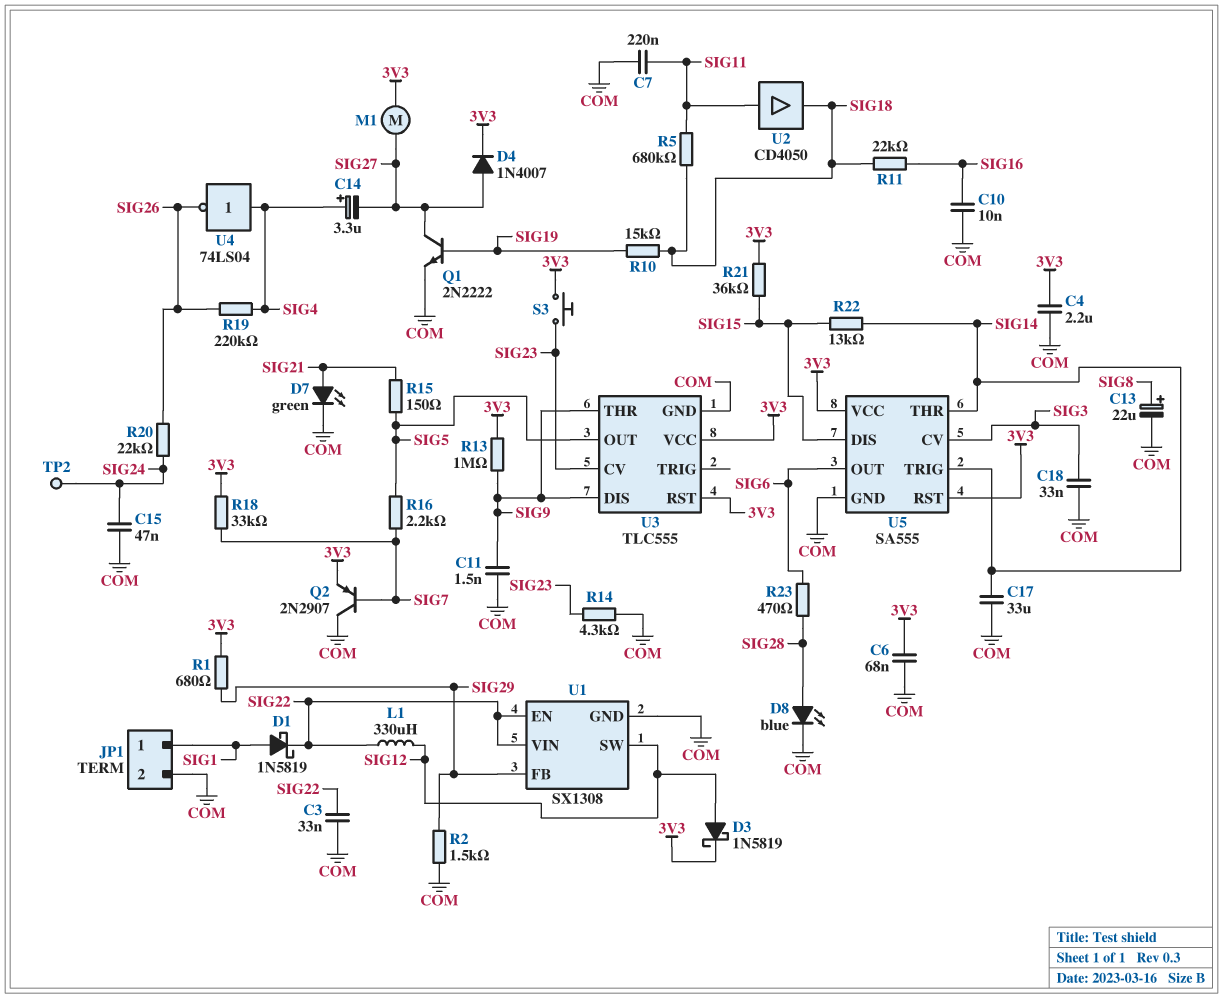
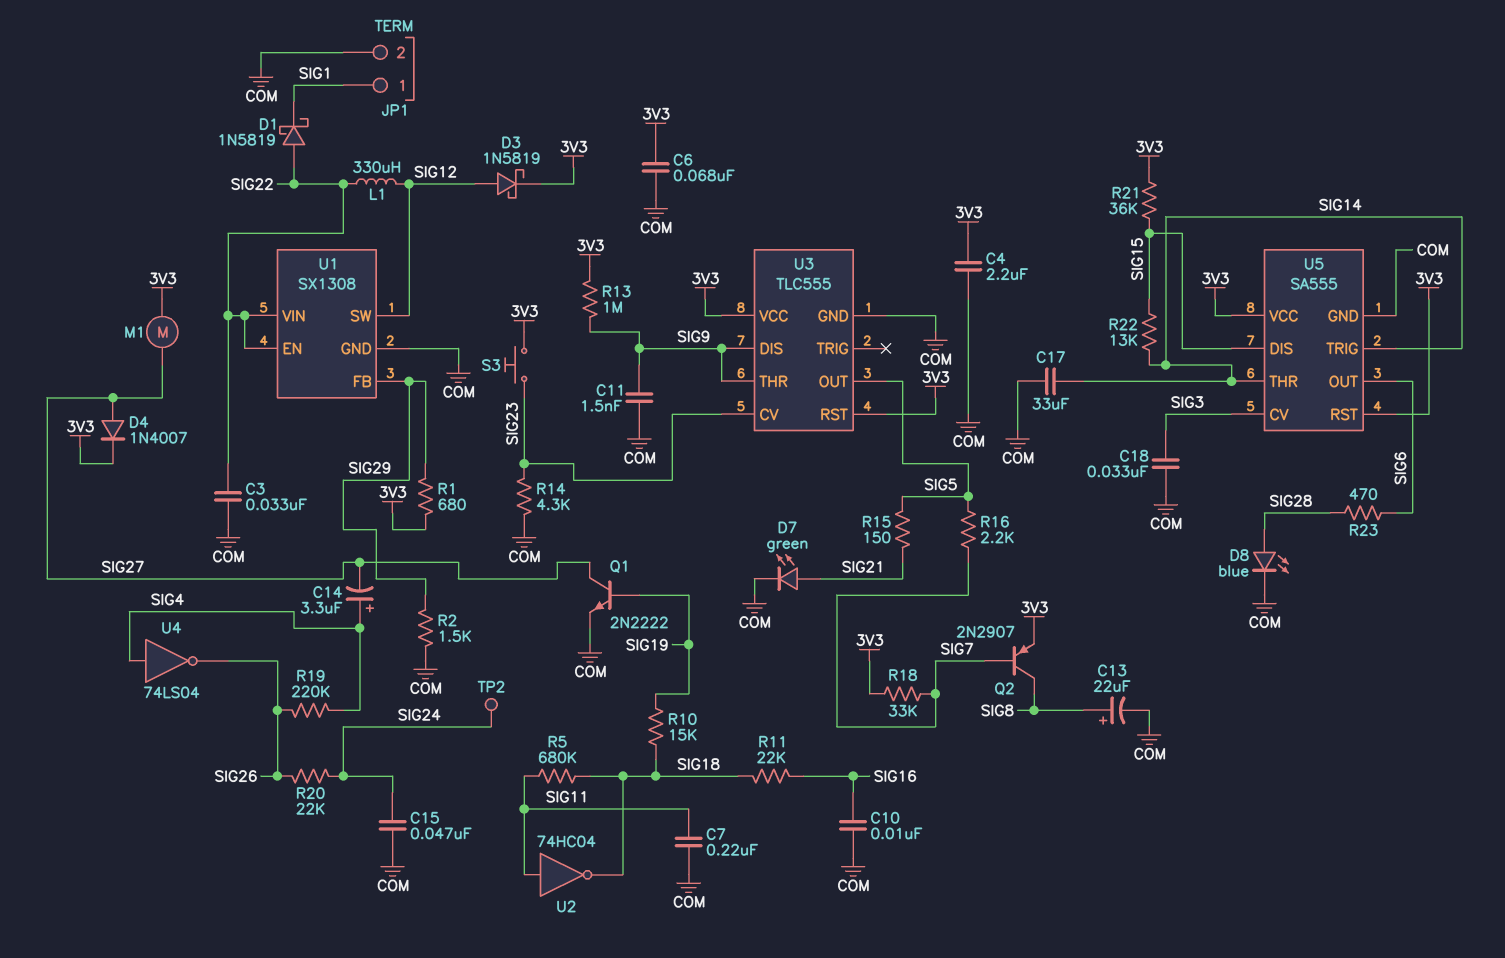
D1: schottky 1N5819 (A SIG1, K SIG22) -> schottky 1N5819 (A SIG22, K SIG1)
Q2: PNP 2N2907 (B SIG7, C COM, E 3V3) -> PNP 2N2907 (B SIG7, C SIG8, E 3V3)
U2: buffer CD4050 (in SIG11, out SIG18) -> NOT 74HC04 (in SIG11, out SIG18)

